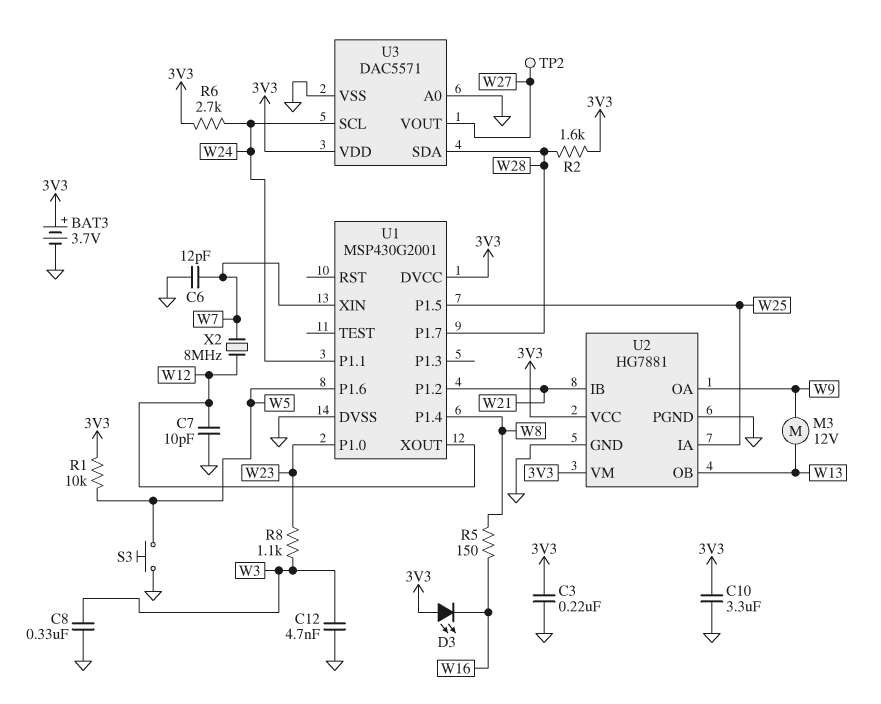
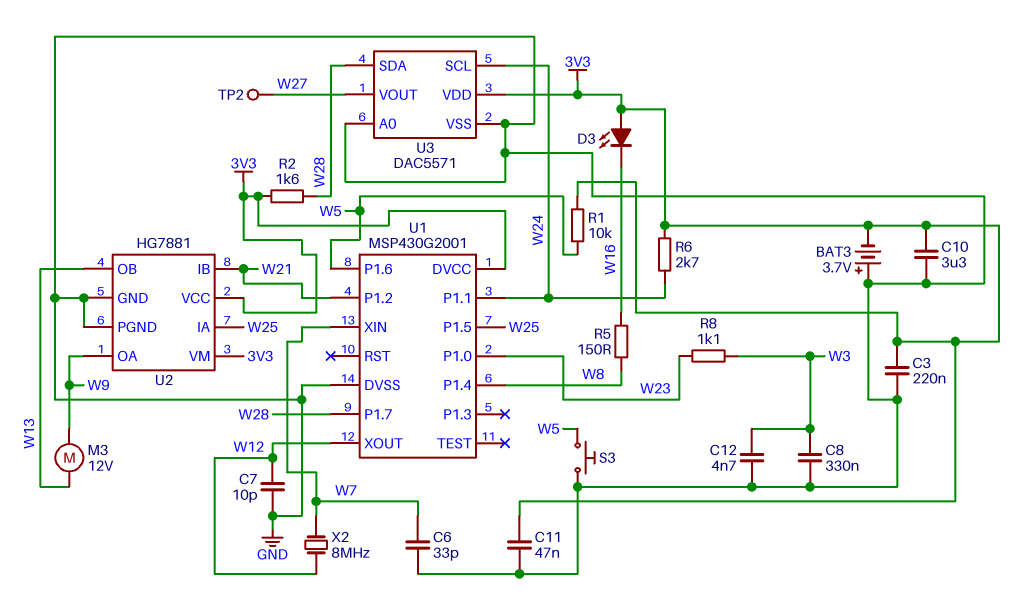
BAT3: 3.7V (plus 3V3, minus GND) -> 3.7V (plus GND, minus 3V3)
C6: 12pF (GND, W7) -> 33pF (GND, W7)
C11: none -> 47nF (3V3, GND)

